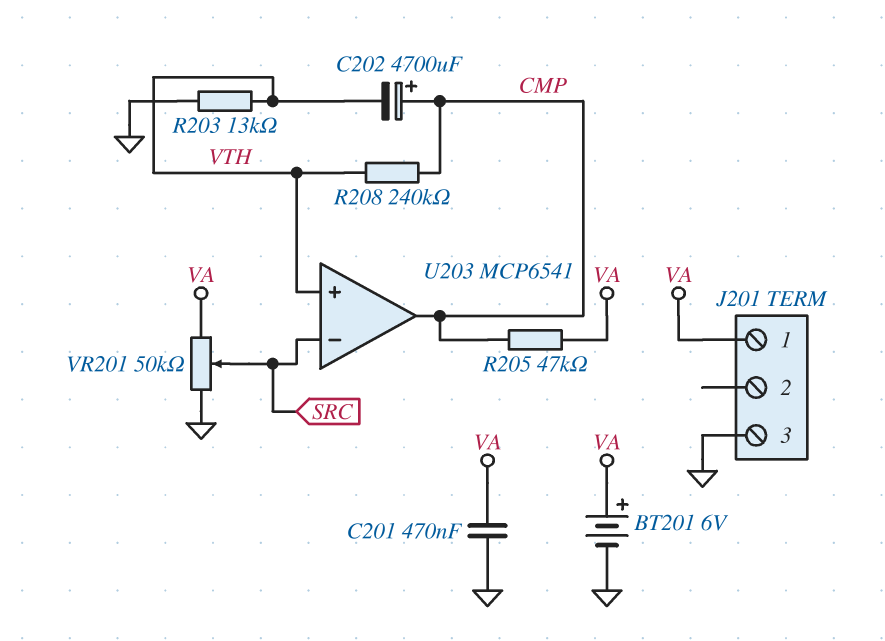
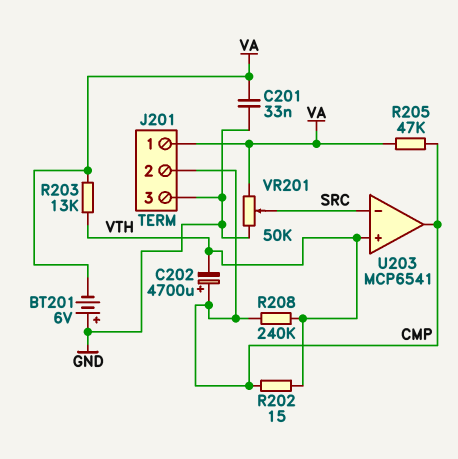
BT201: 6V (plus VA, minus GND) -> 6V (plus GND, minus VA)
C201: 470nF (GND, VA) -> 33nF (GND, VA)
J201 pin 2: none -> CMP
R202: none -> 15 (CMP, VTH)
R203: 13k (GND, VTH) -> 13k (VA, VTH)

